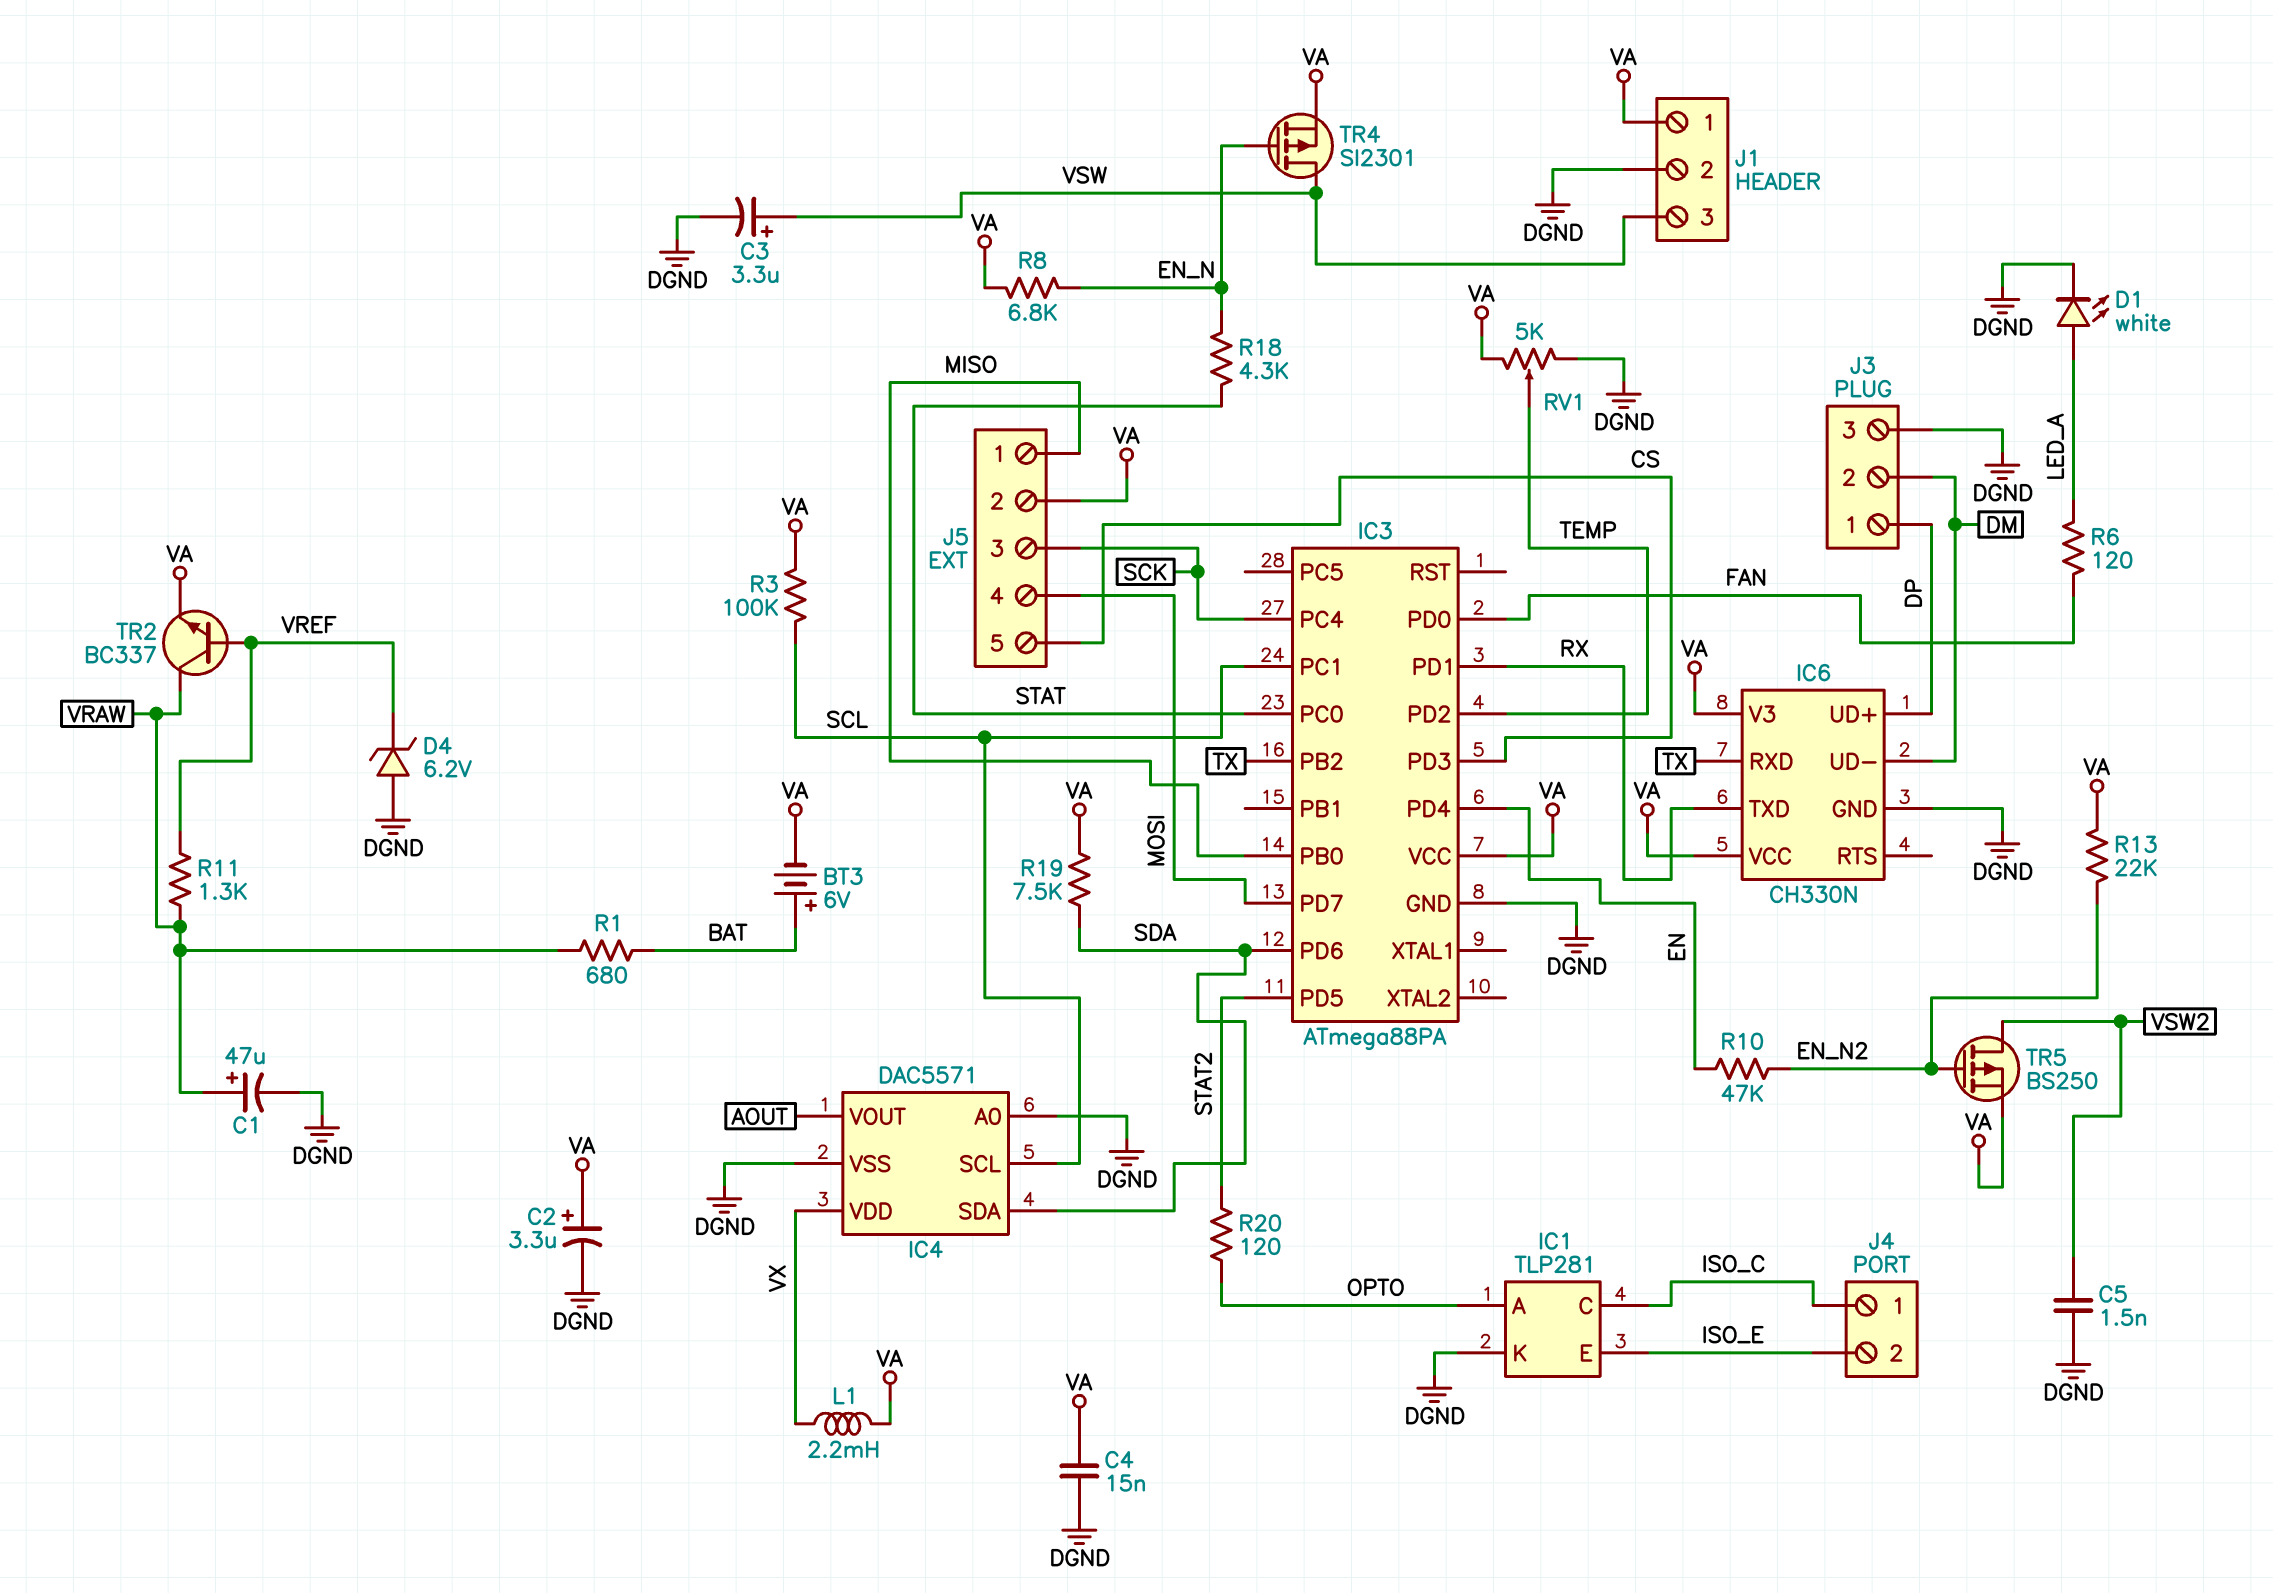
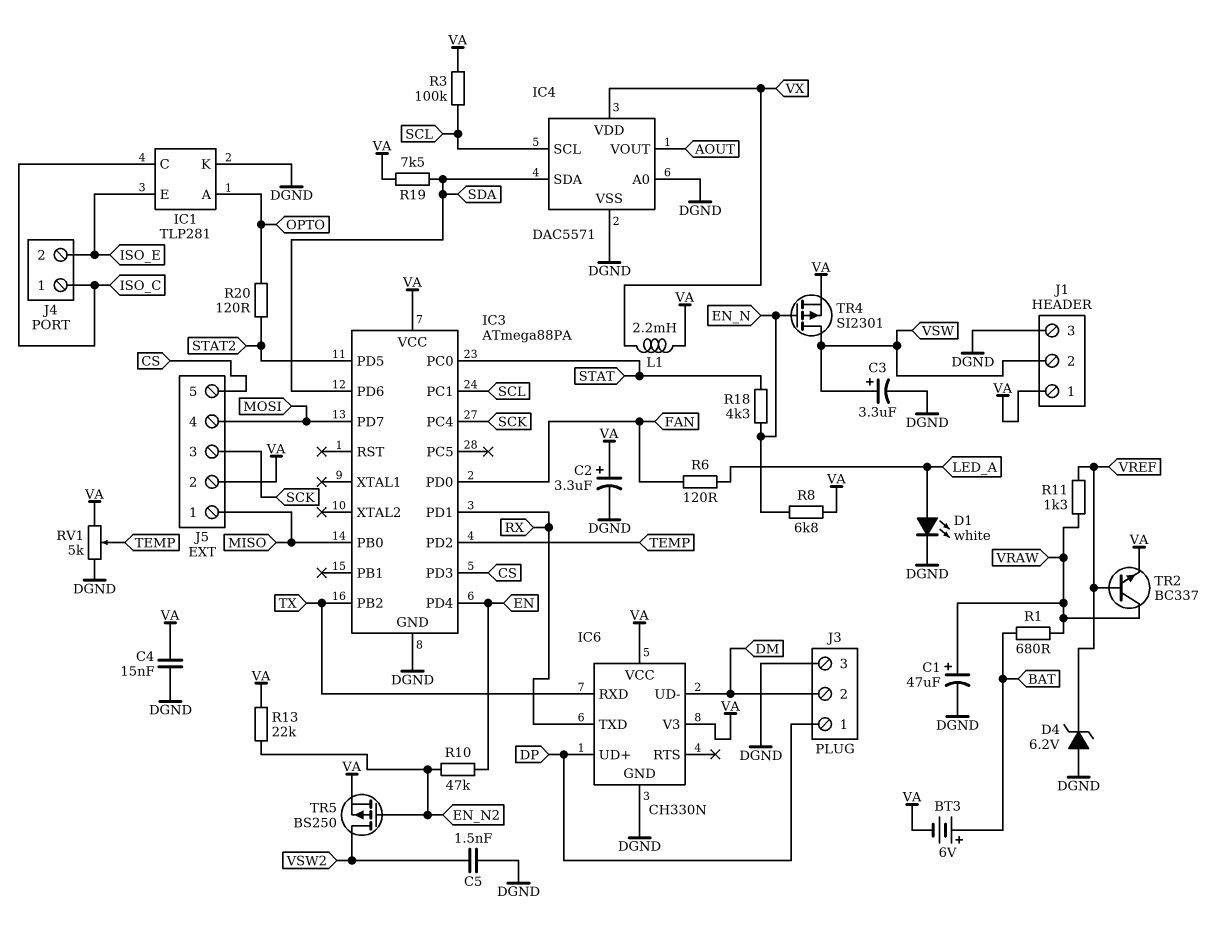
J1 pin 2: DGND -> VSW
J1 pin 3: VSW -> DGND

